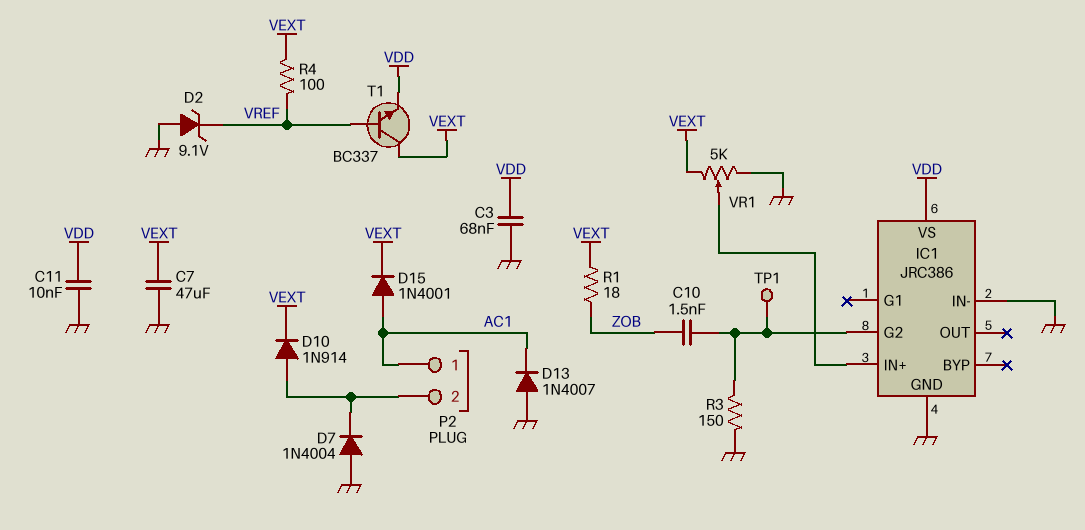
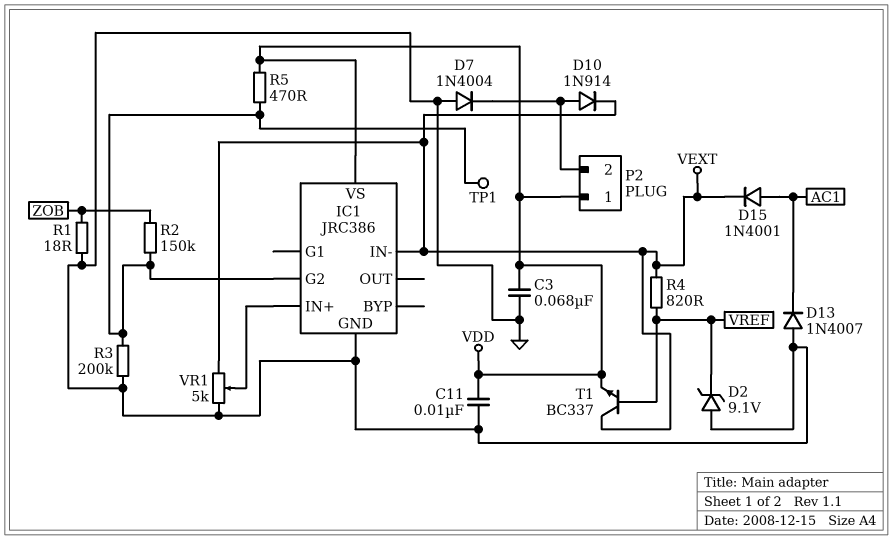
C7: 47uF (GND, VEXT) -> none
C10: 1.5nF (IC1/G2, ZOB) -> none
IC1 pin IN-: GND -> VEXT
P2 pin 1: AC1 -> VDD
R1: 18 (VEXT, ZOB) -> 18 (GND, ZOB)
R2: none -> 150k (IC1/G2, ZOB)
R3: 150 (GND, IC1/G2) -> 200k (GND, IC1/G2)
R4: 100 (VEXT, VREF) -> 820 (VEXT, VREF)
R5: none -> 470 (IC1/G2, VDD)

